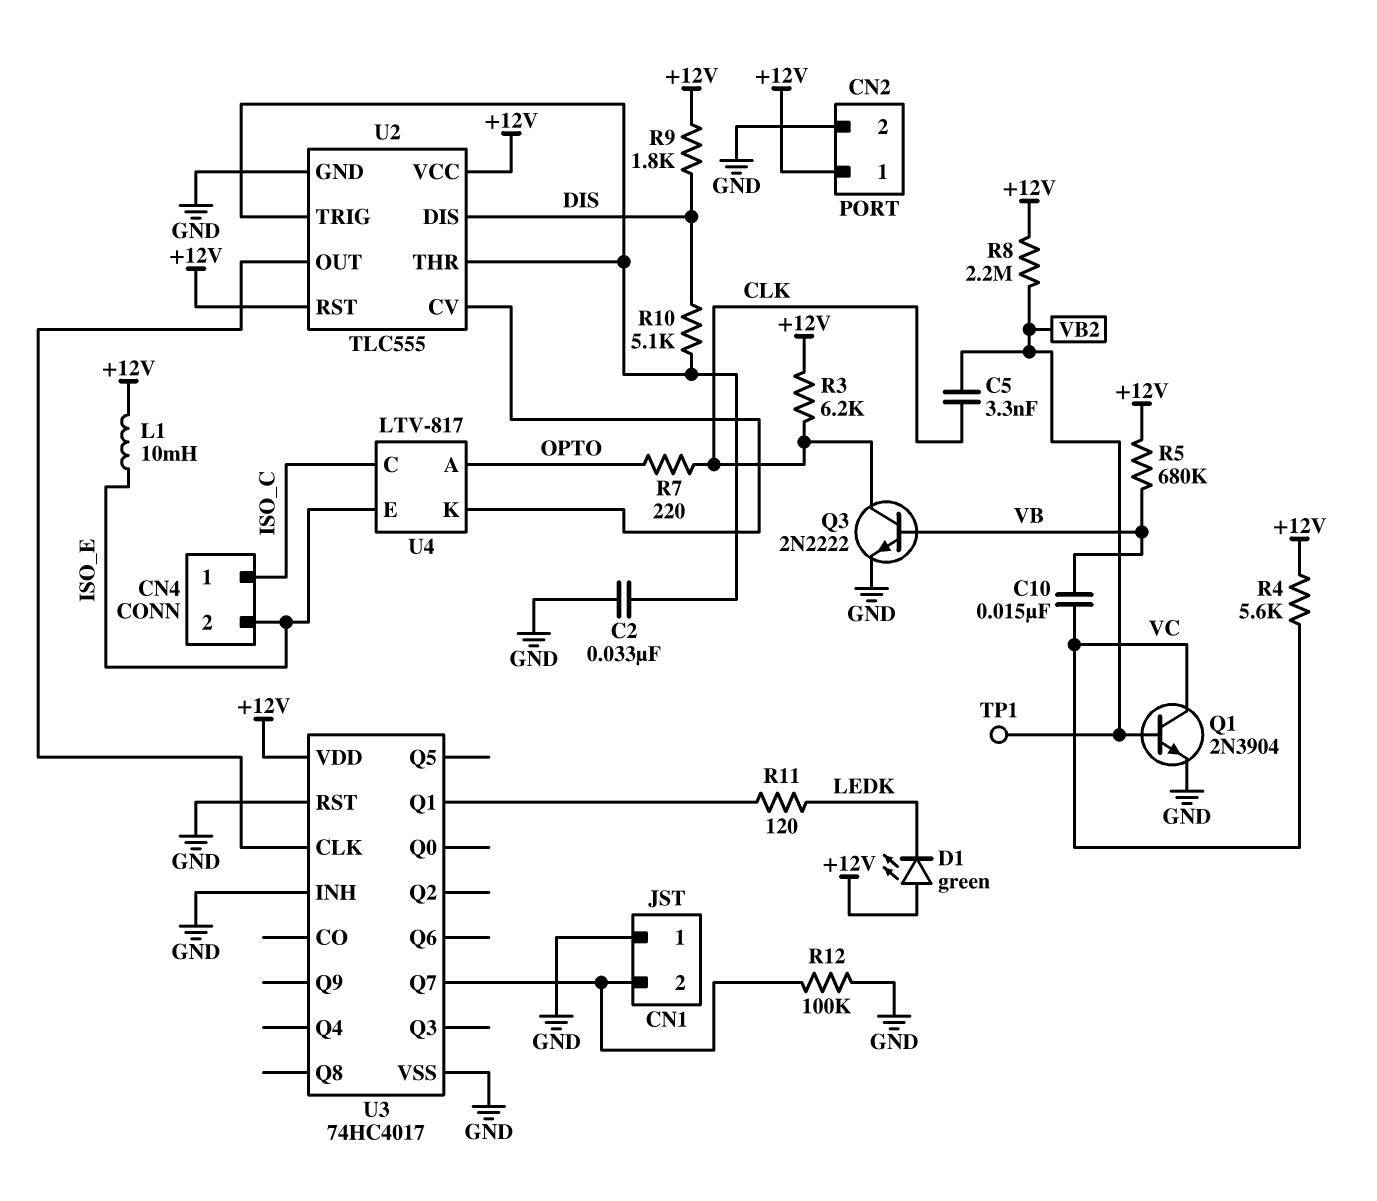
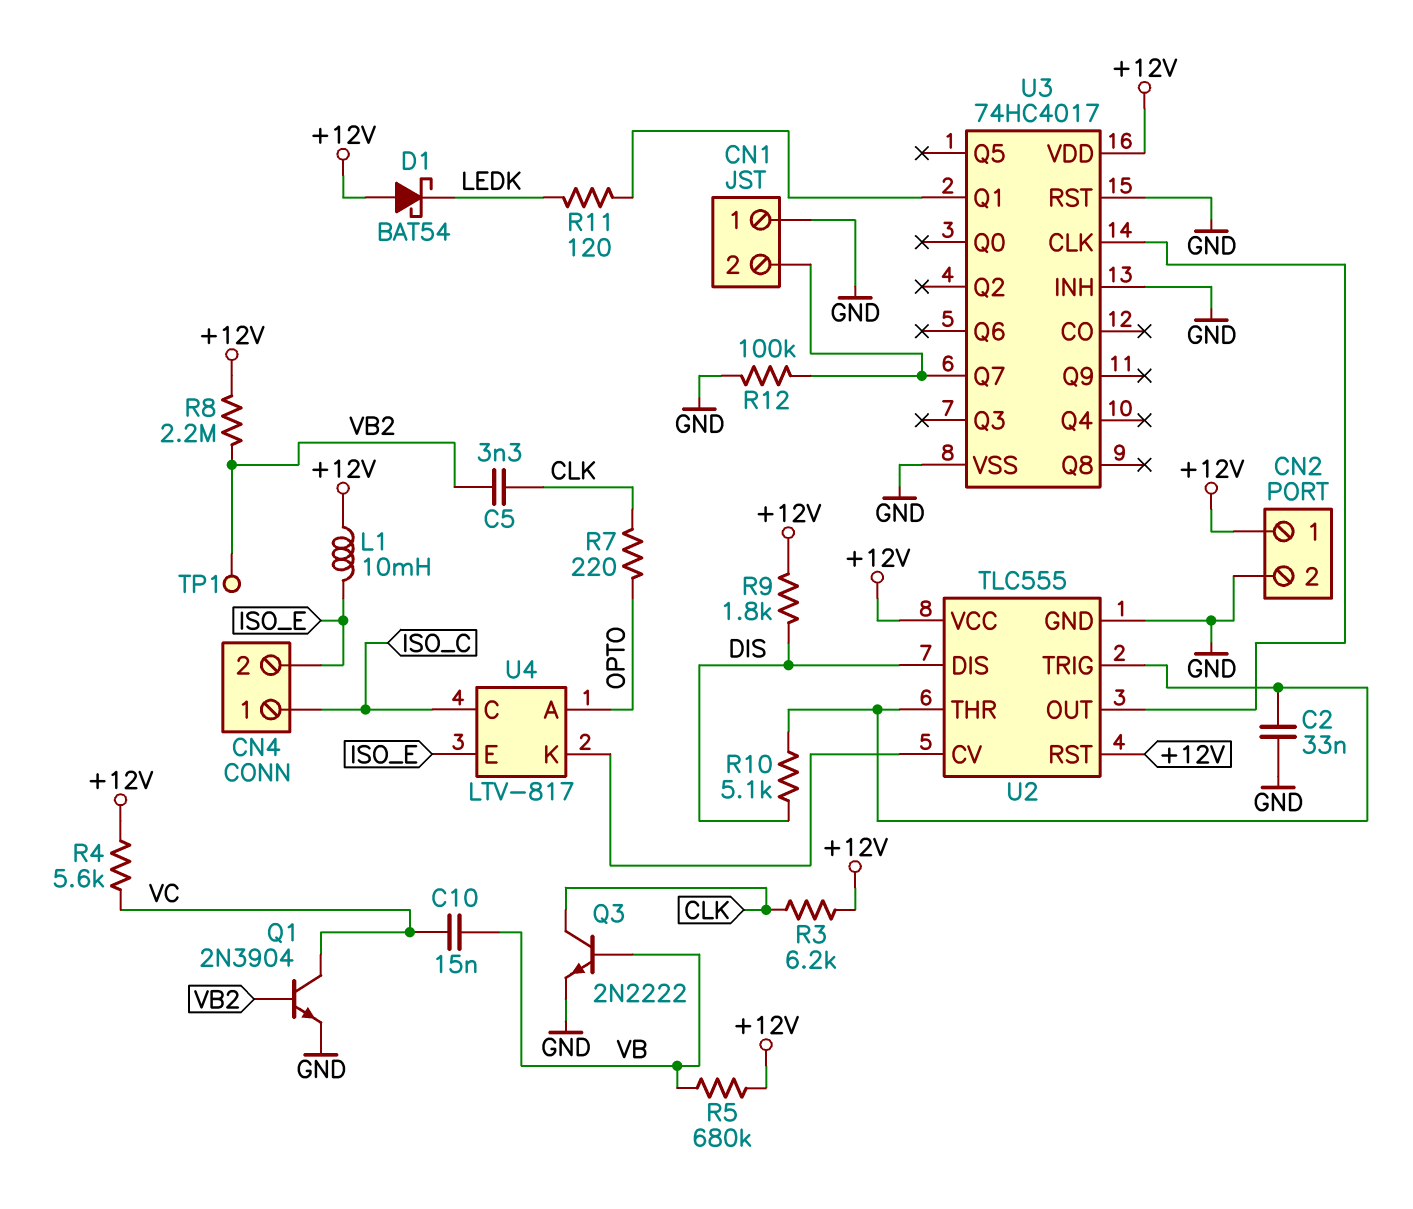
D1: LED green (A +12V, K LEDK) -> schottky BAT54 (A +12V, K LEDK)

